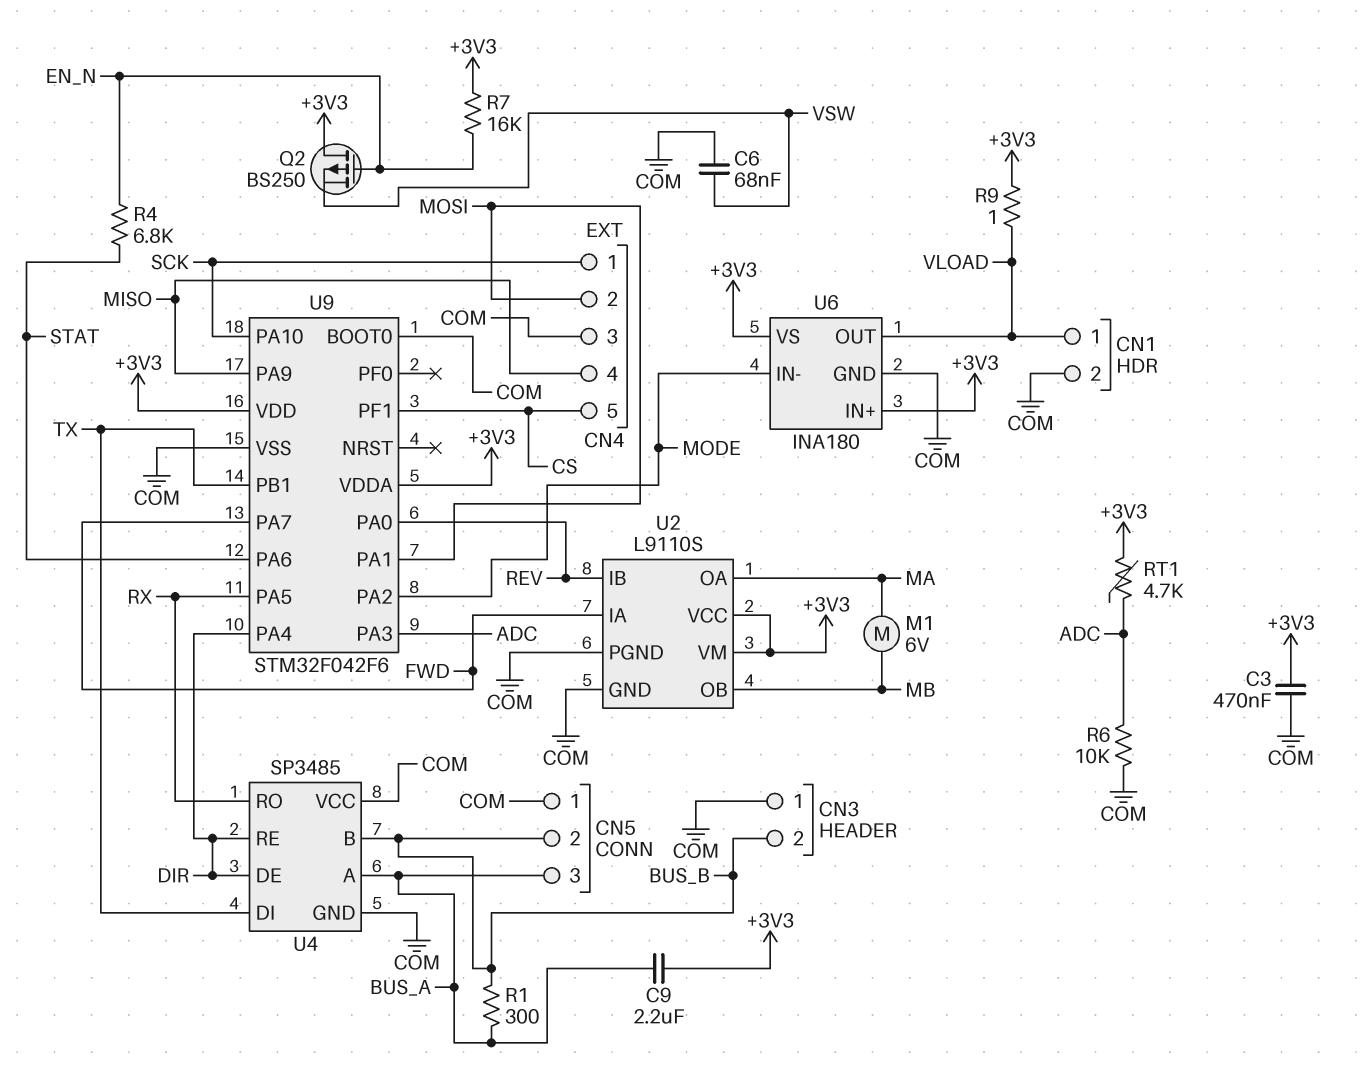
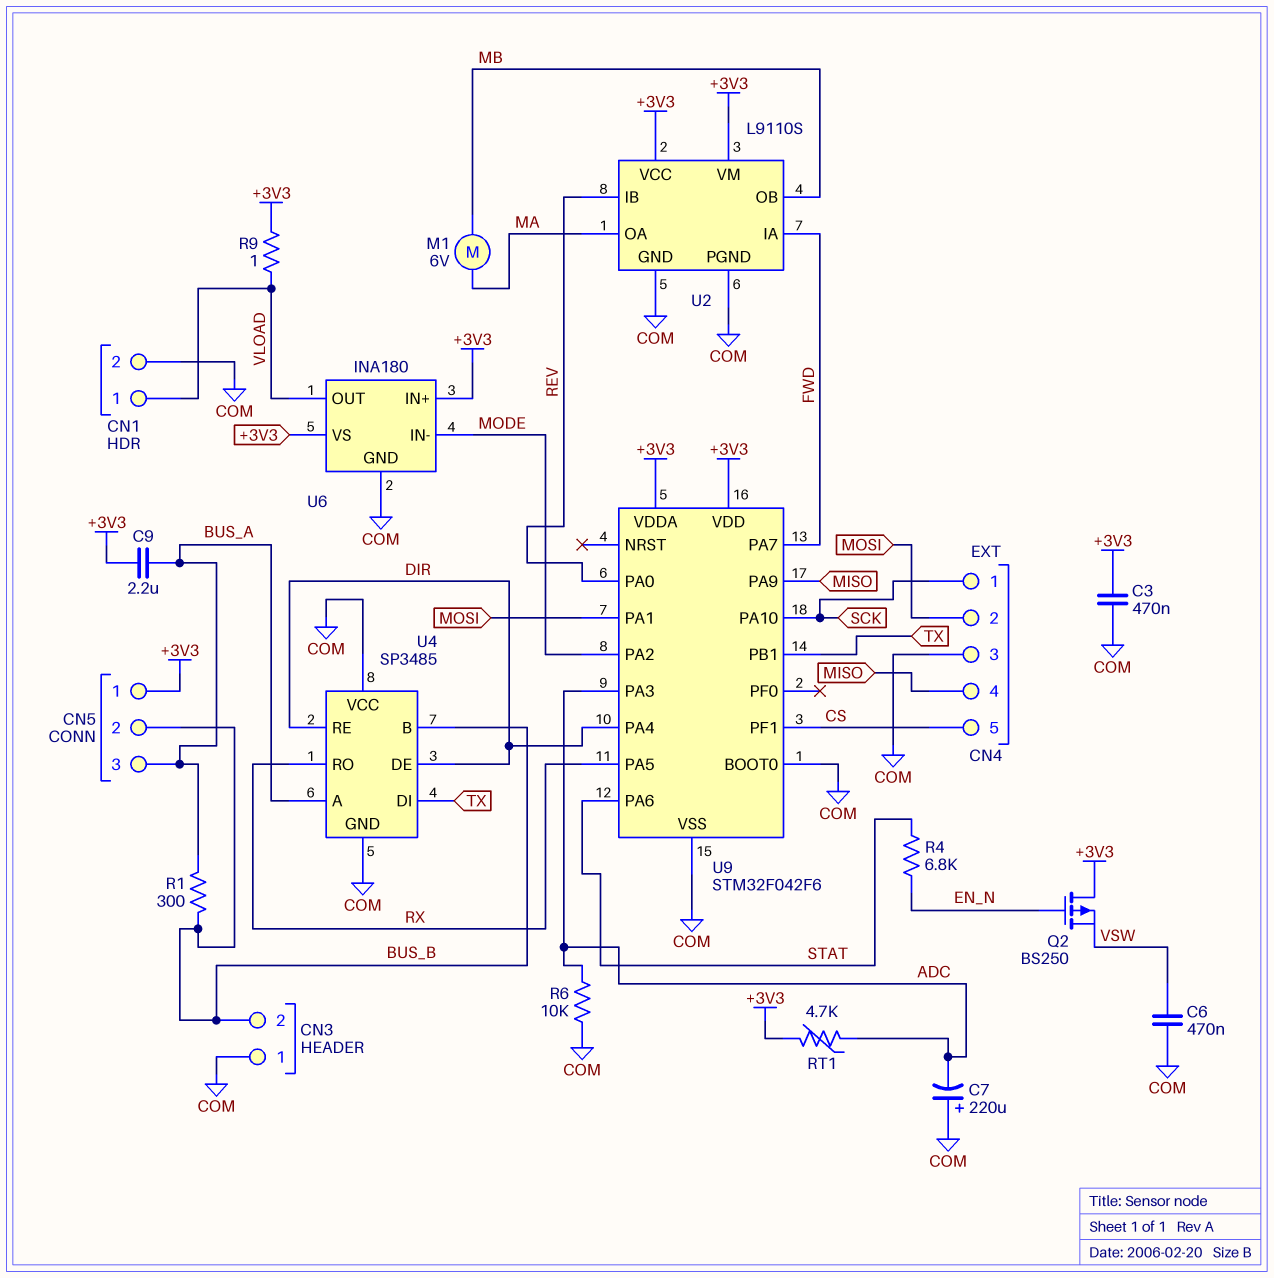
C6: 68nF (COM, VSW) -> 470nF (COM, VSW)
C7: none -> 220uF (plus COM, minus ADC)
CN5 pin 1: COM -> +3V3
R7: 16k (+3V3, EN_N) -> none

